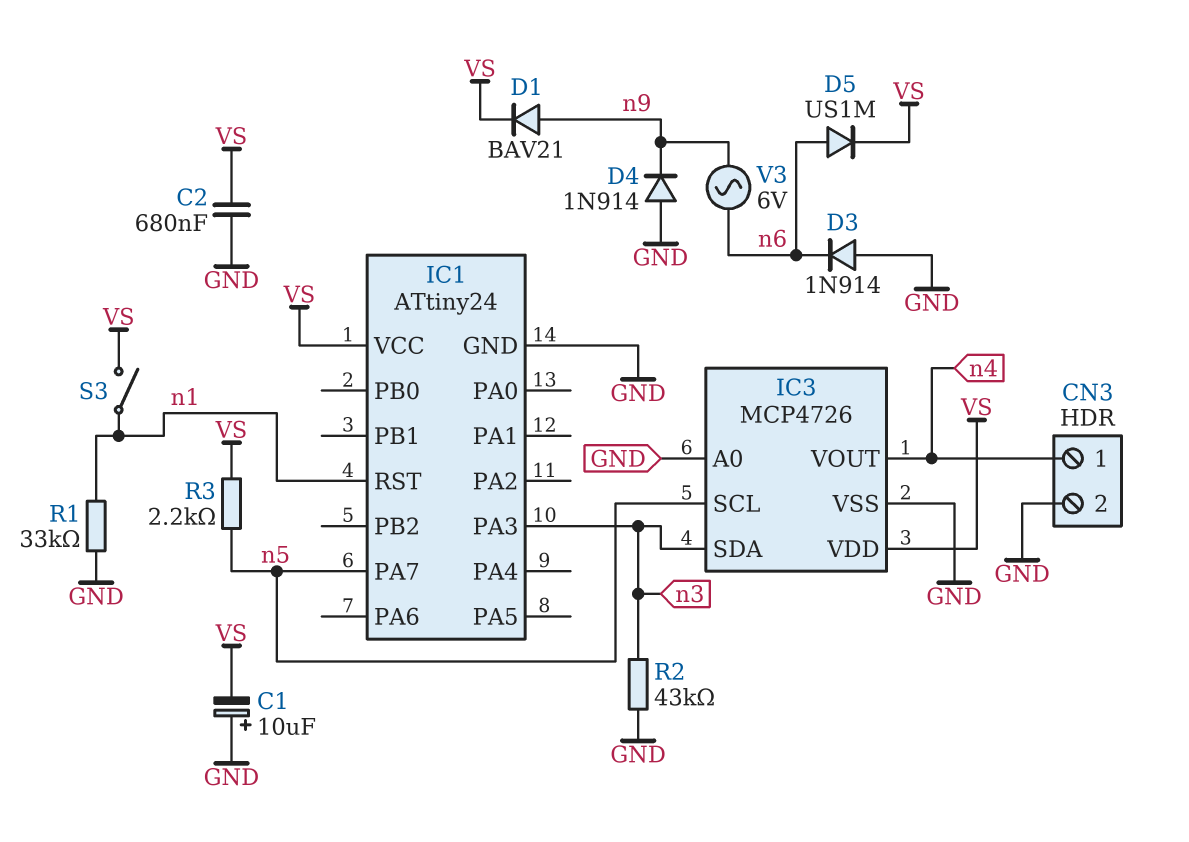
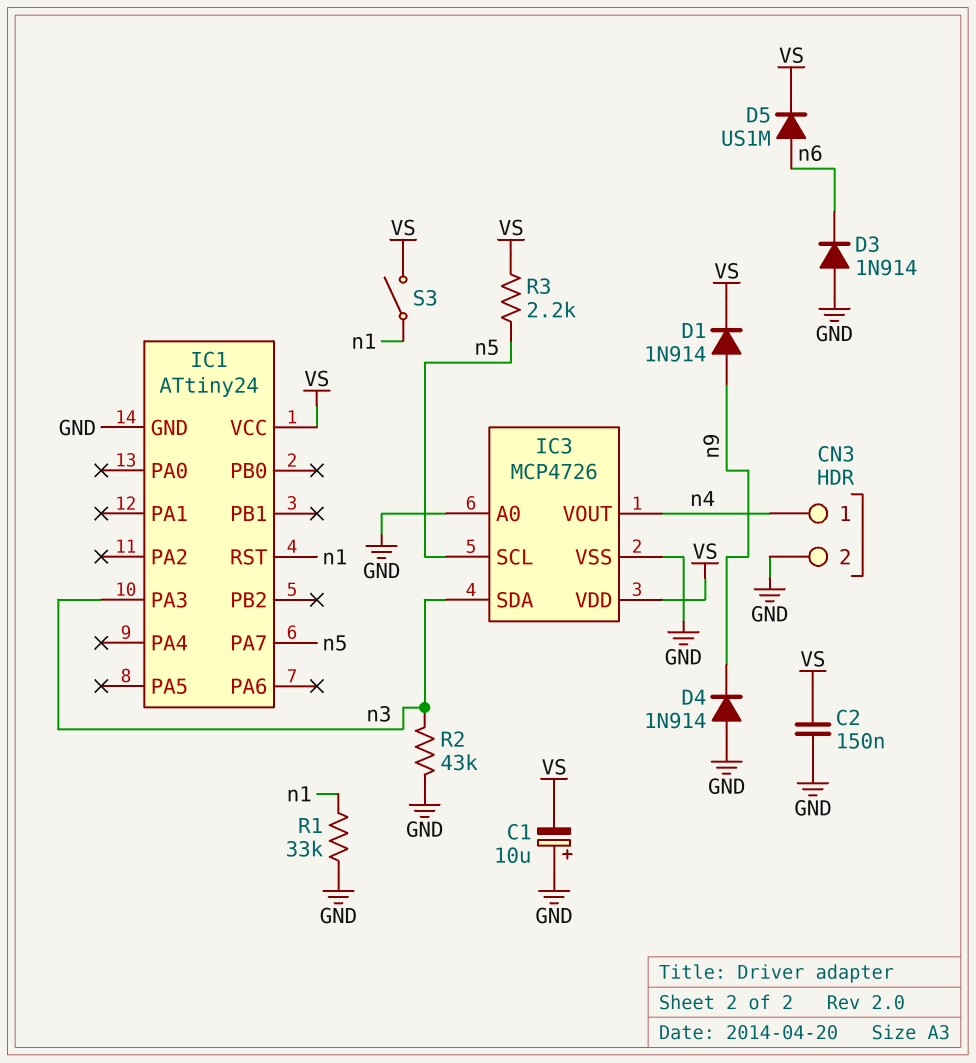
C2: 680nF (GND, VS) -> 150nF (GND, VS)
D1: diode BAV21 (A n9, K VS) -> diode 1N914 (A n9, K VS)
V3: AC 6V (n6, n9) -> none

